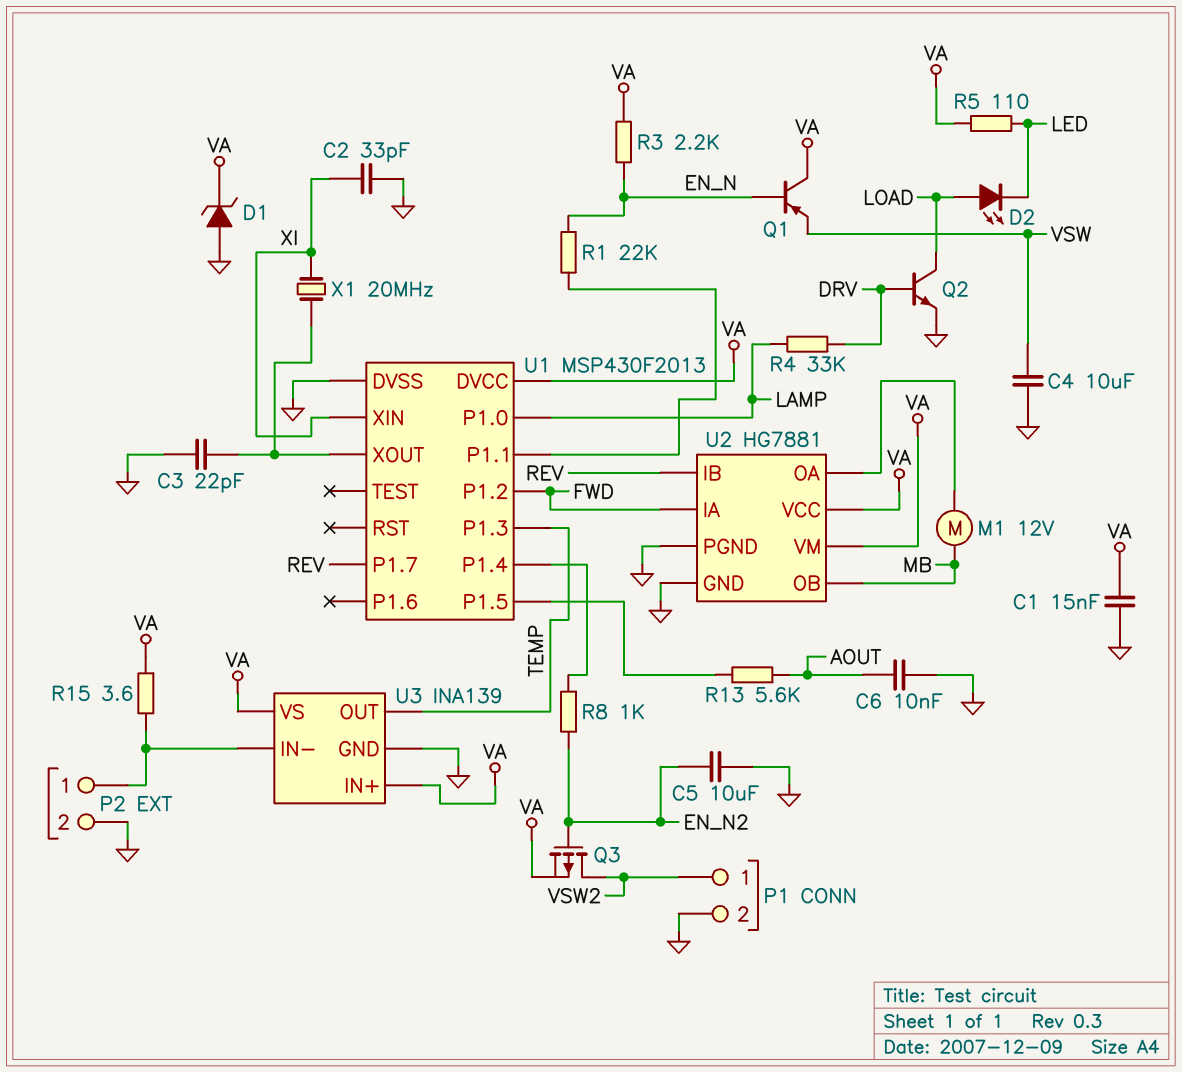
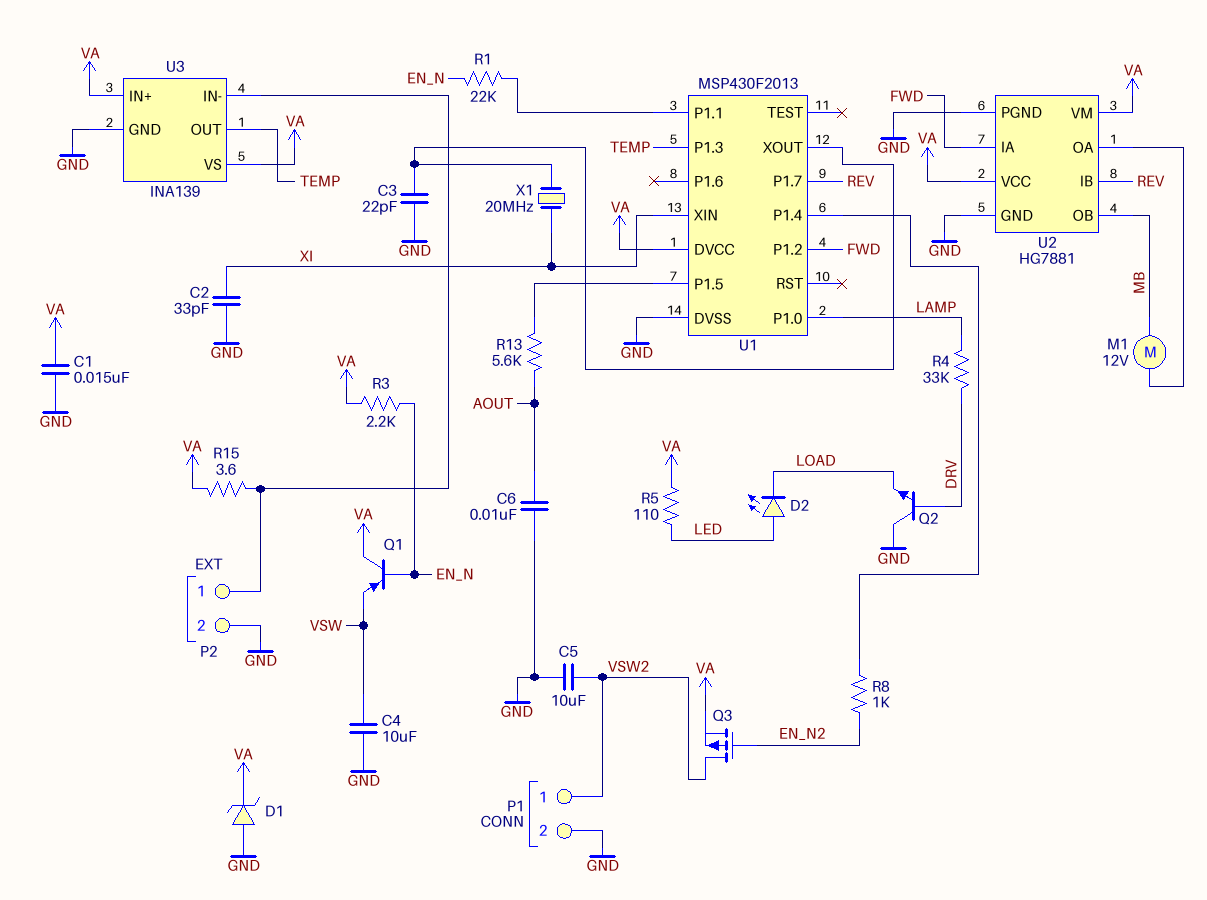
C5: 10uF (EN_N2, GND) -> 10uF (GND, VSW2)
D2: LED (A LOAD, K LED) -> LED (A LED, K LOAD)
Q2: NPN (B DRV, C LOAD, E GND) -> NPN (B DRV, C GND, E LOAD)

